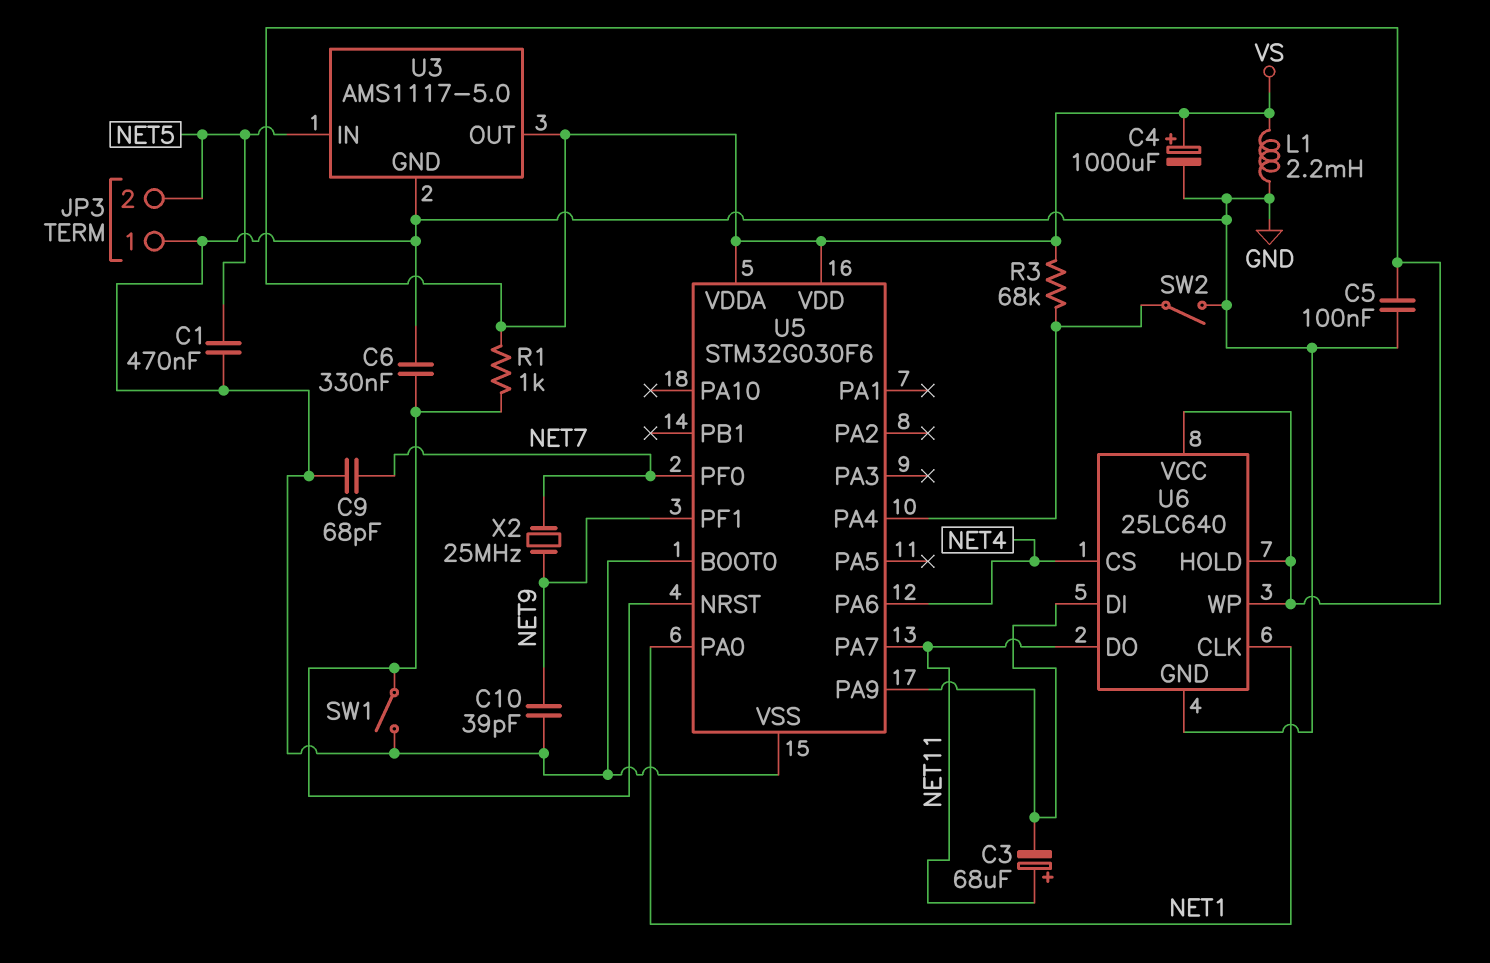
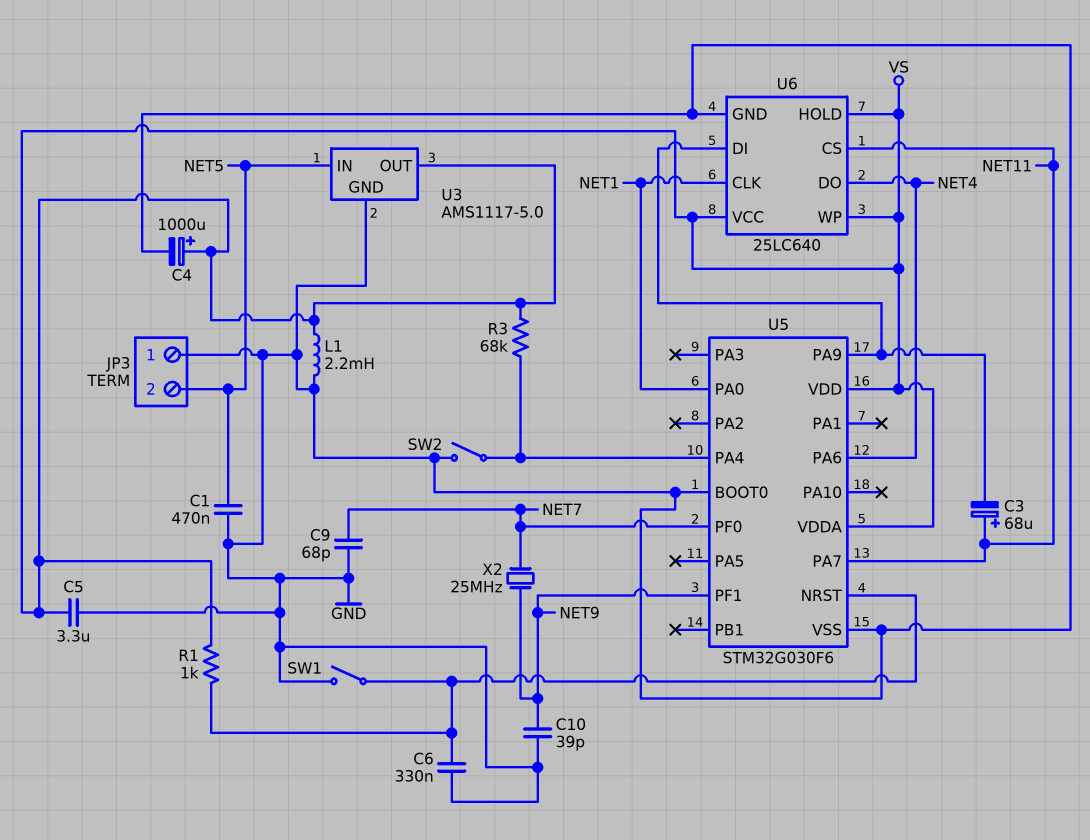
C5: 100nF (GND, VS) -> 3.3uF (GND, VS)
U6 pin CS: NET4 -> NET11
U6 pin DO: NET11 -> NET4

